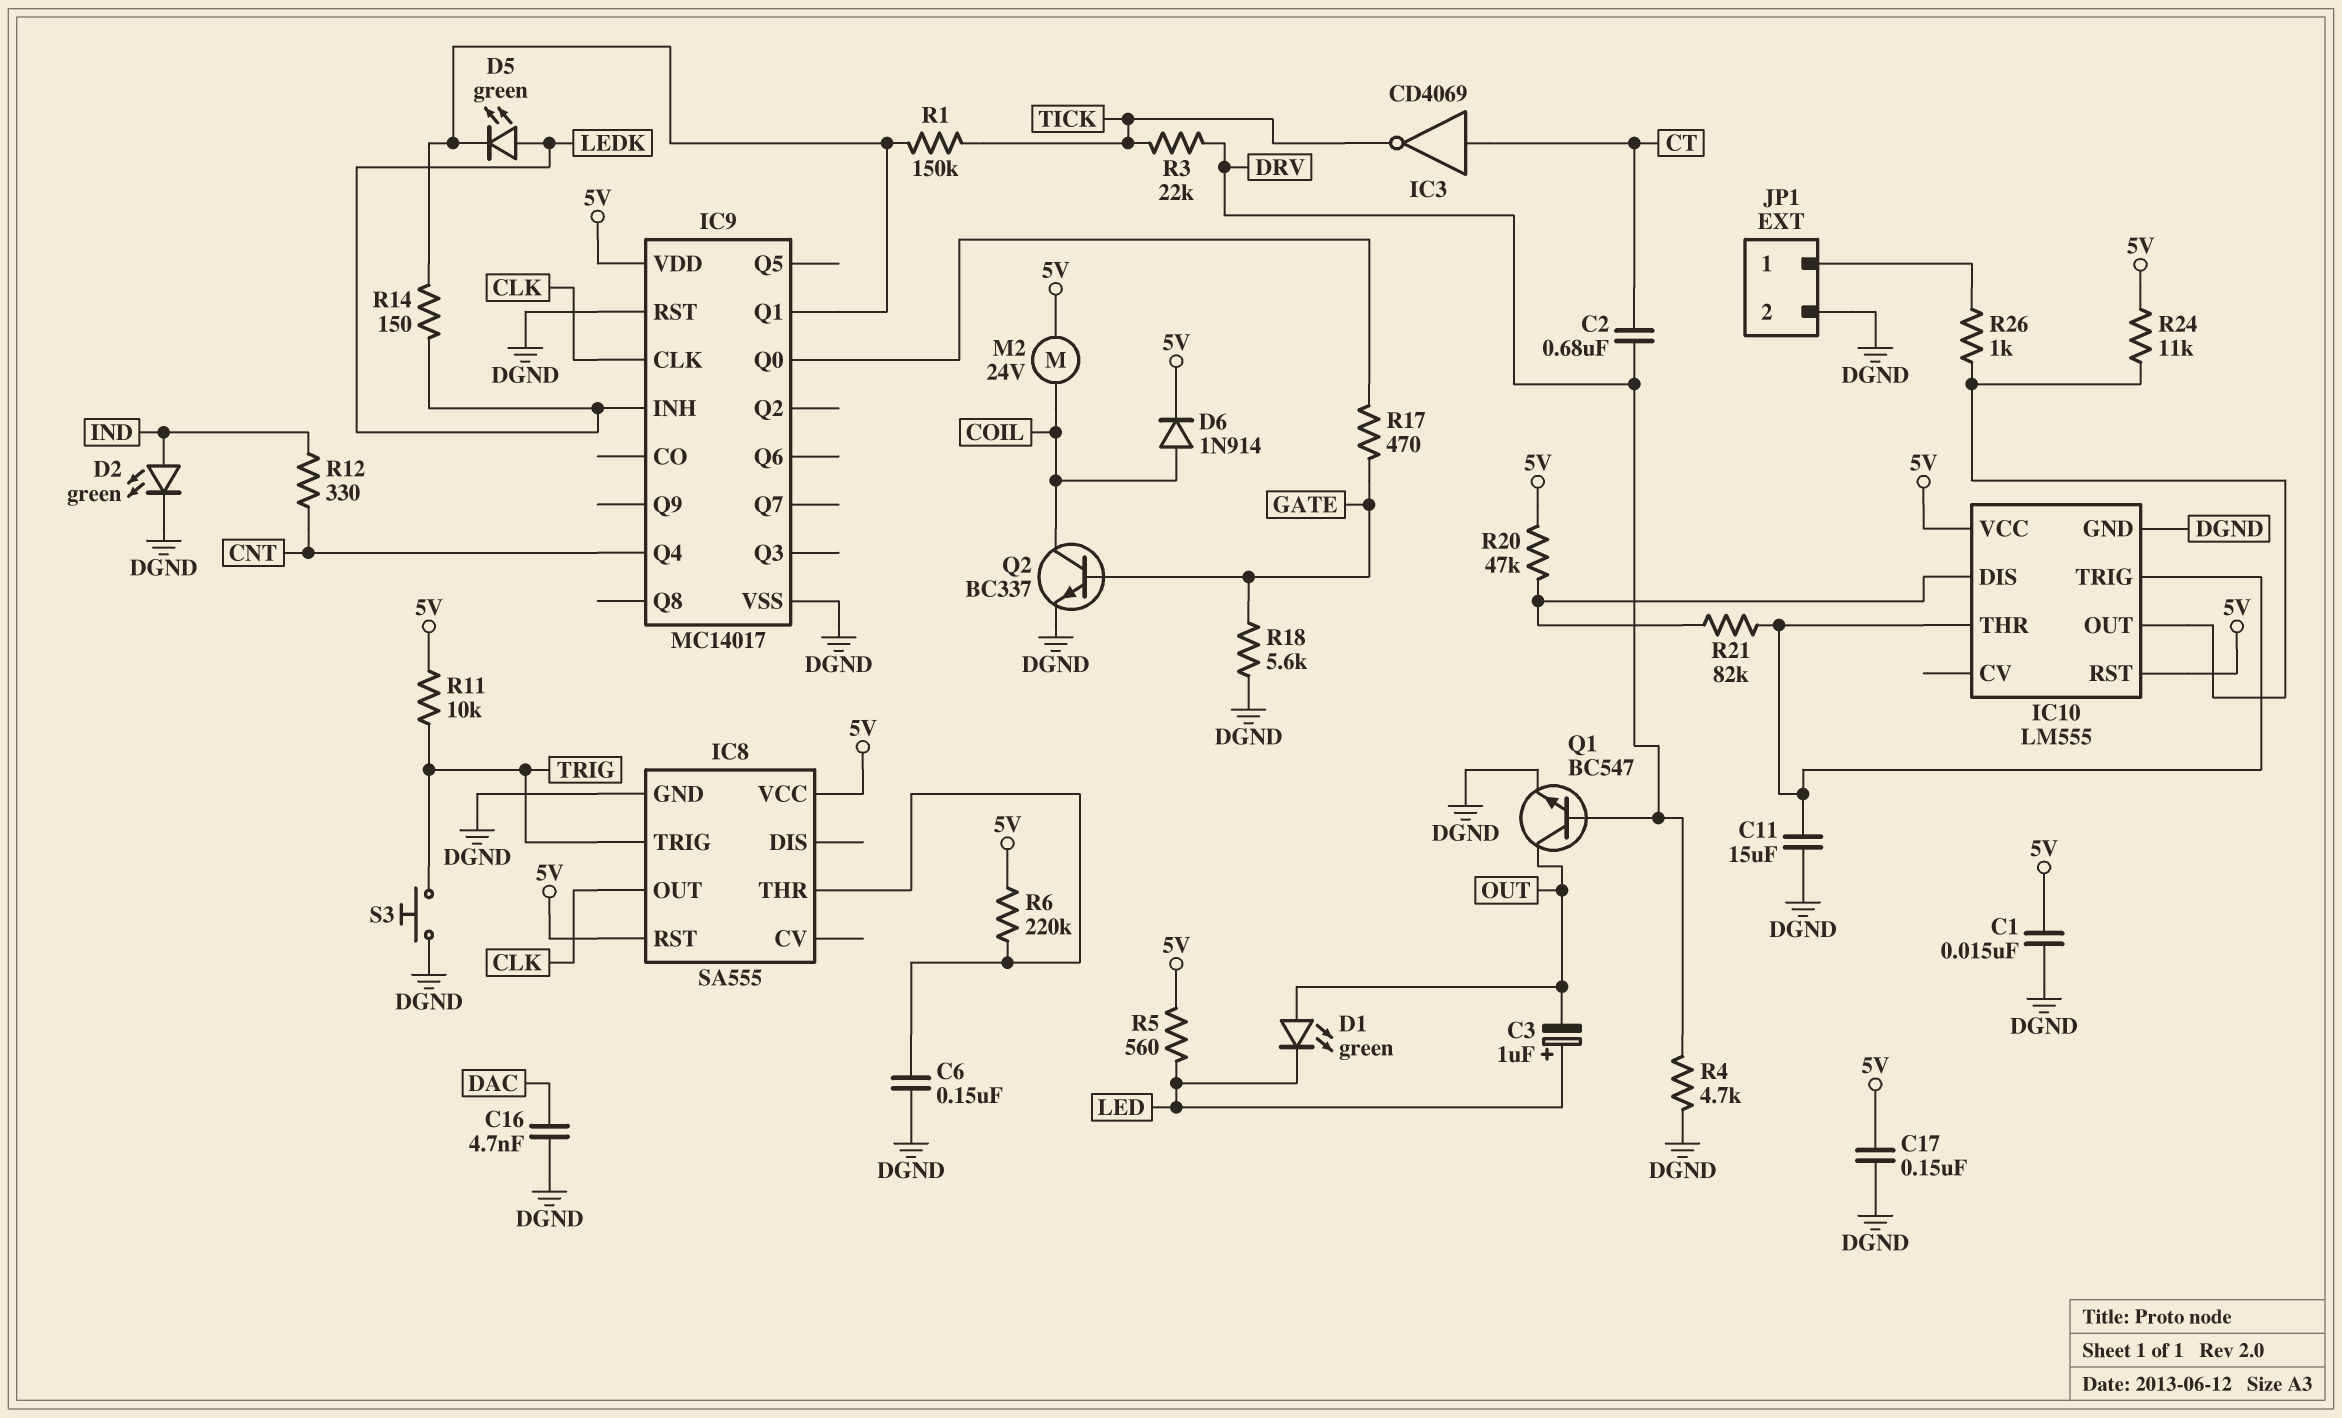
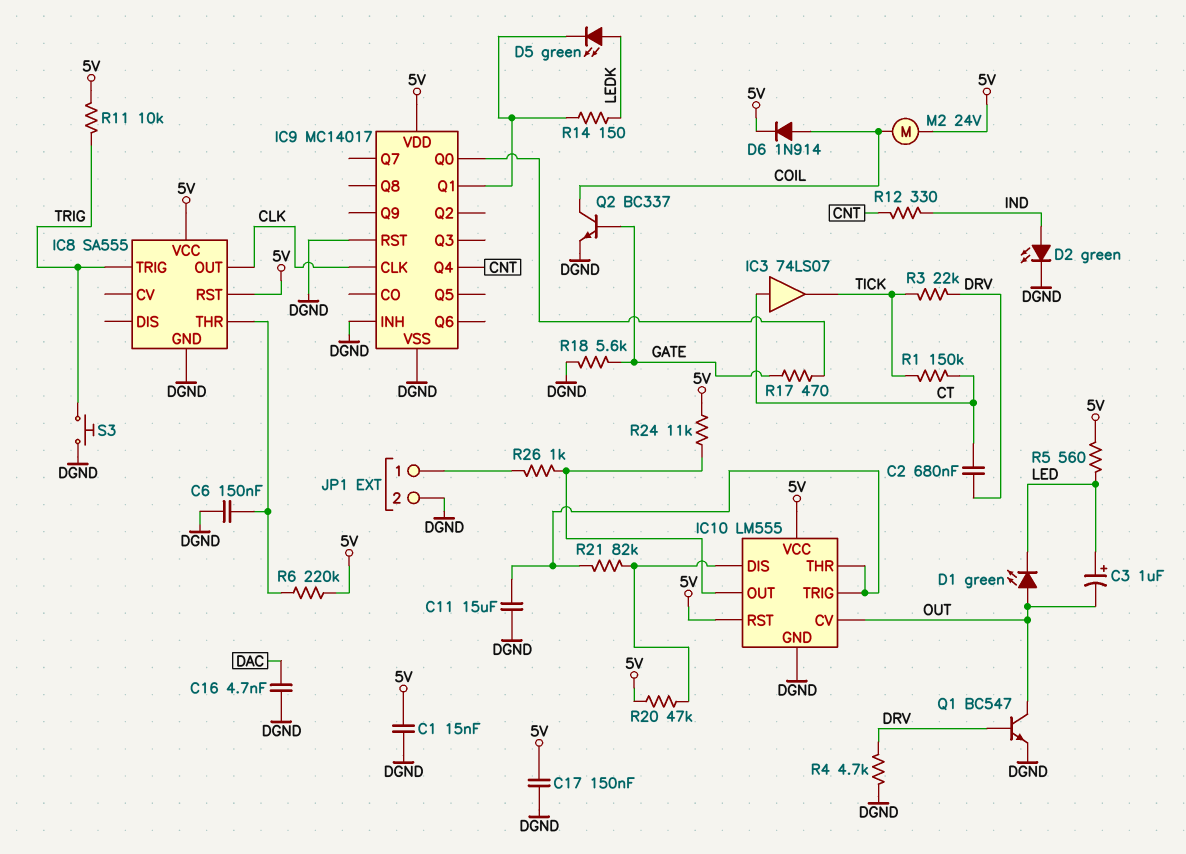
IC3: NOT CD4069 (in CT, out TICK) -> buffer 74LS07 (in CT, out TICK)
IC9 pin INH: LEDK -> DGND
IC10 pin CV: none -> OUT
R1: 150k (IC9/Q1, TICK) -> 150k (CT, TICK)

